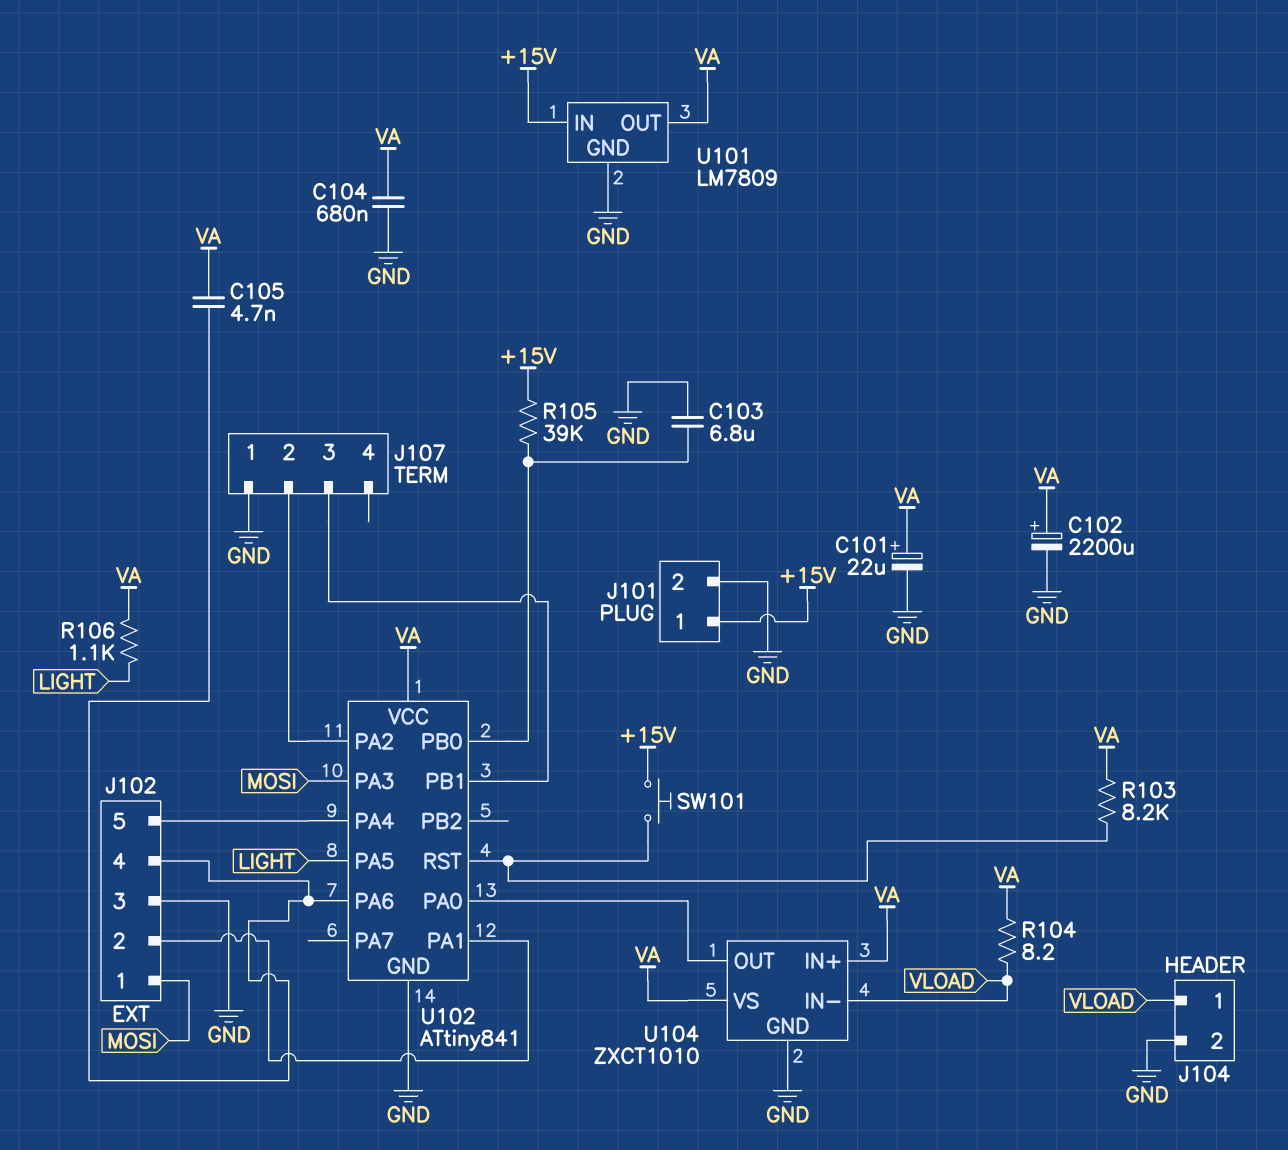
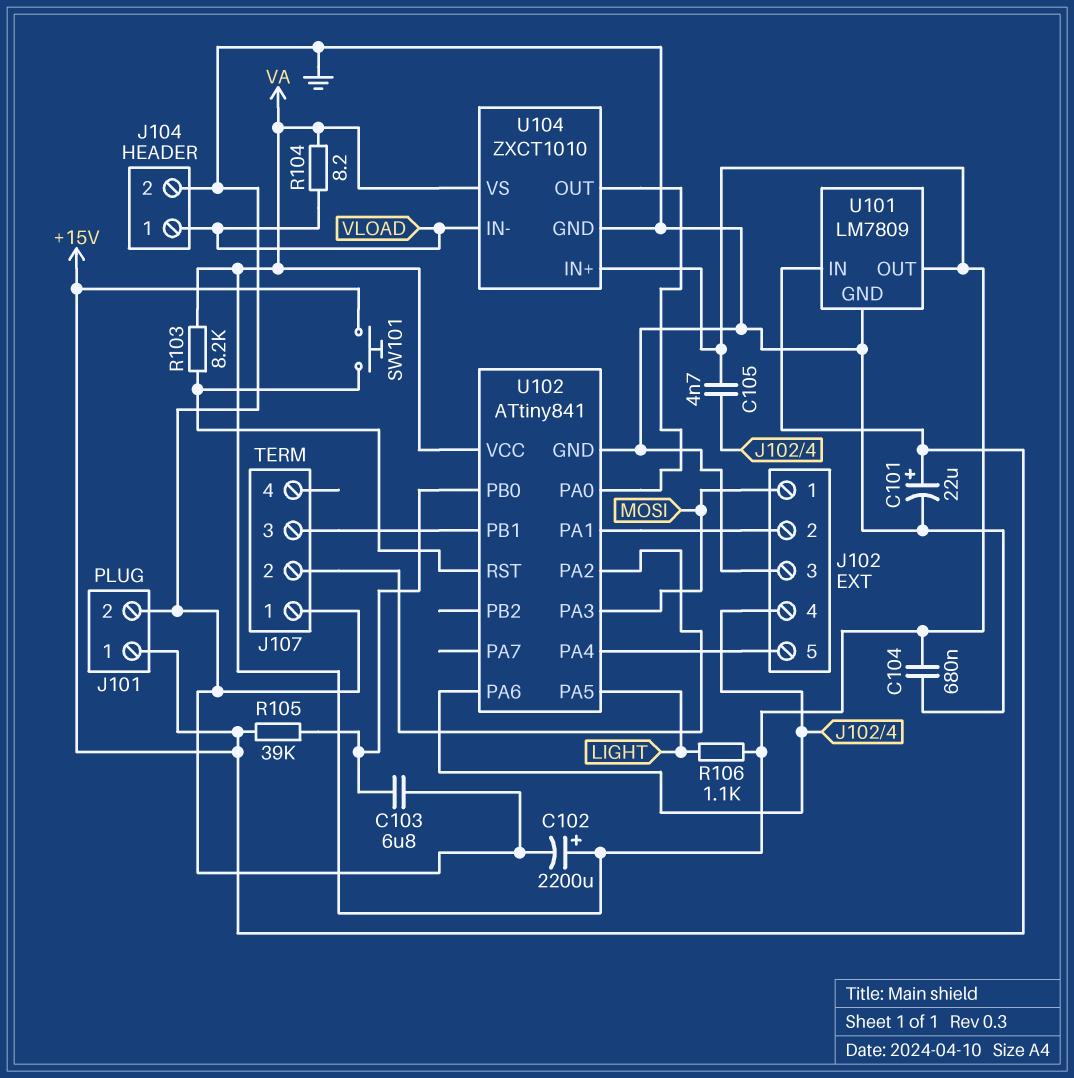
C101: 22uF (plus VA, minus GND) -> 22uF (plus +15V, minus GND)

